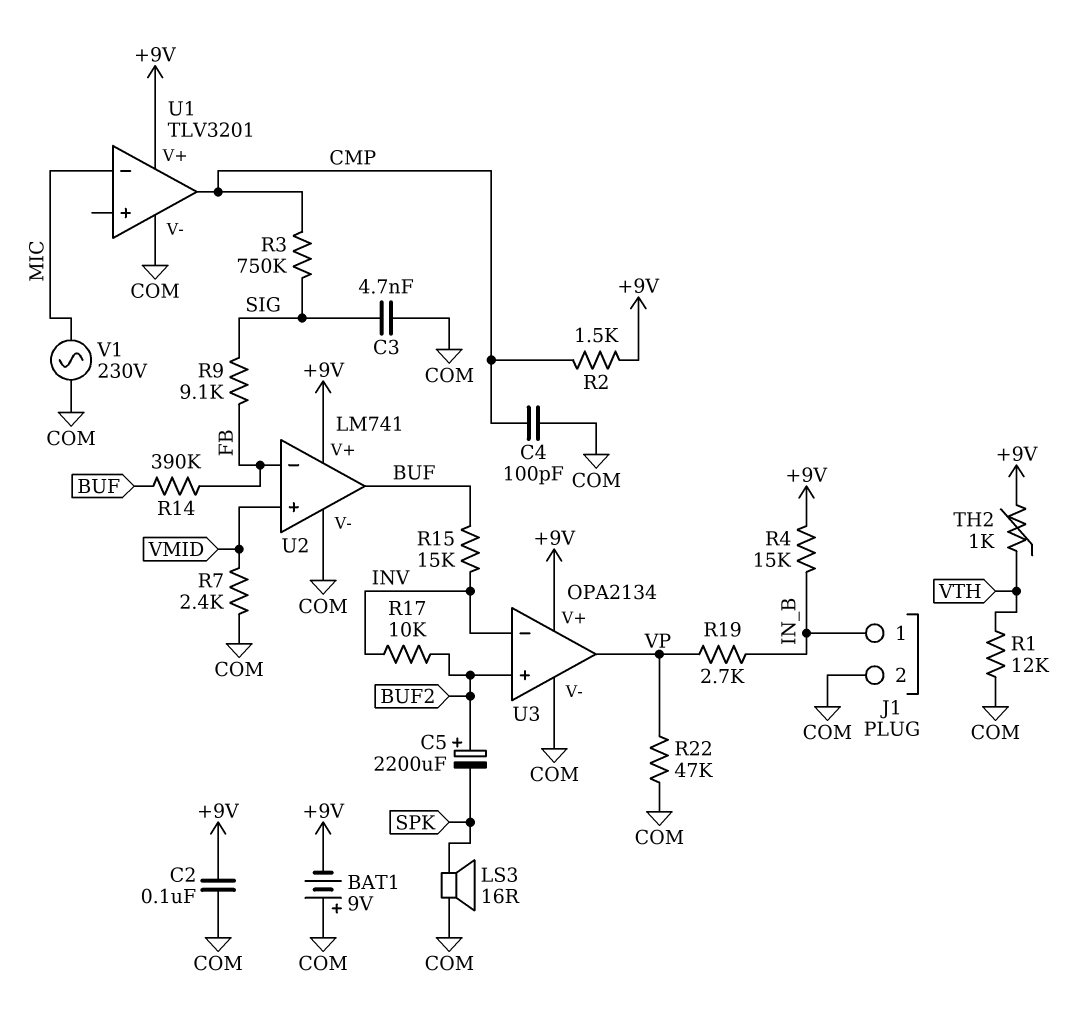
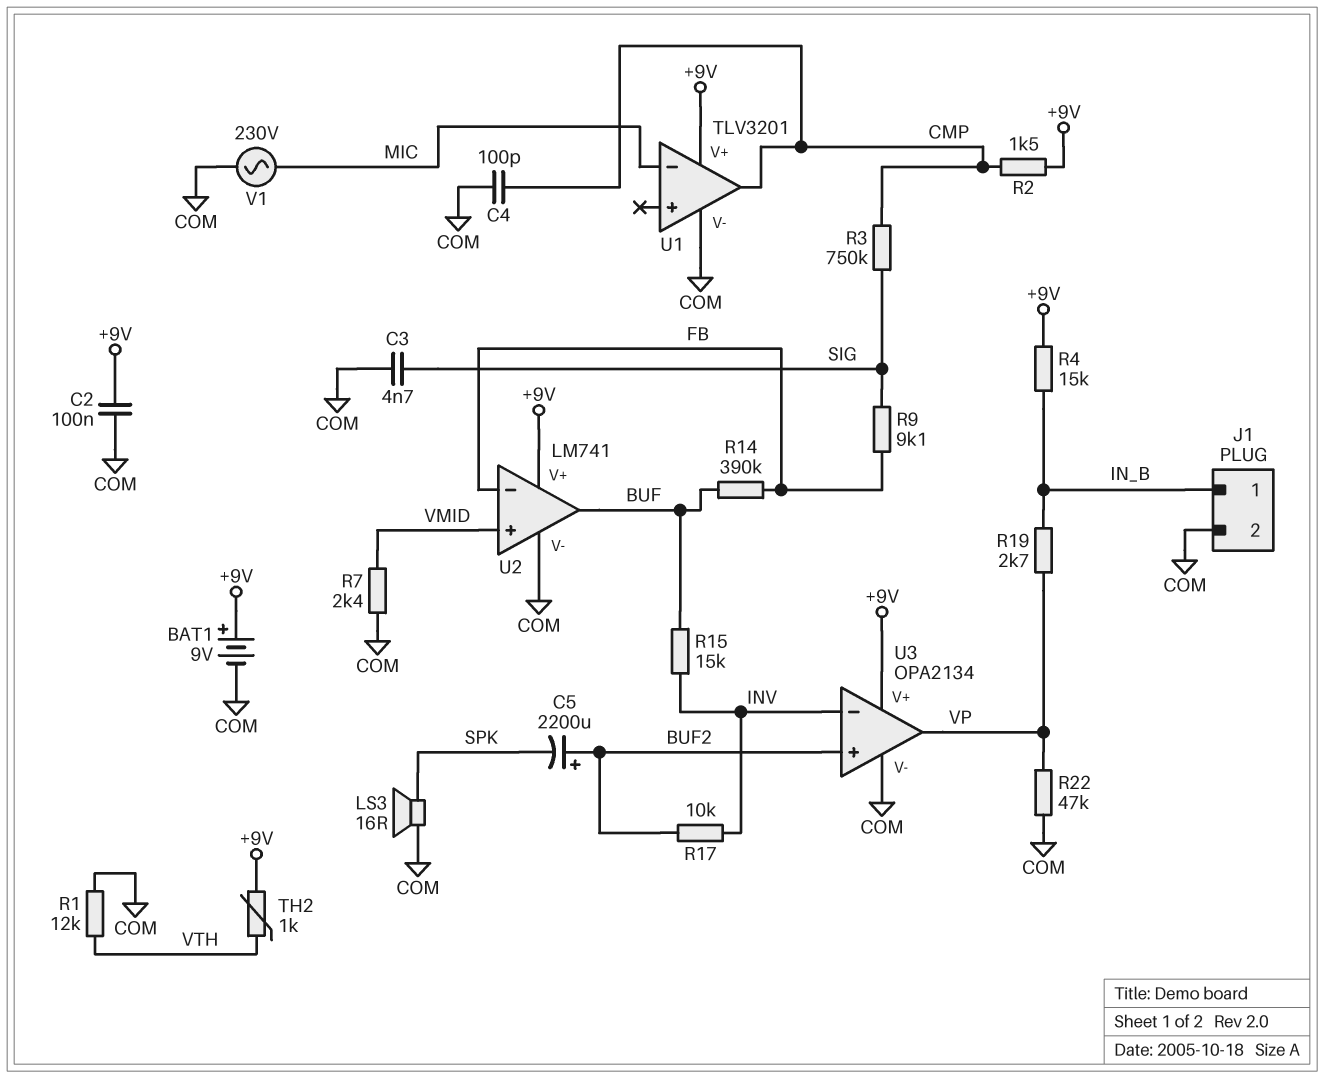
BAT1: 9V (plus COM, minus +9V) -> 9V (plus +9V, minus COM)

